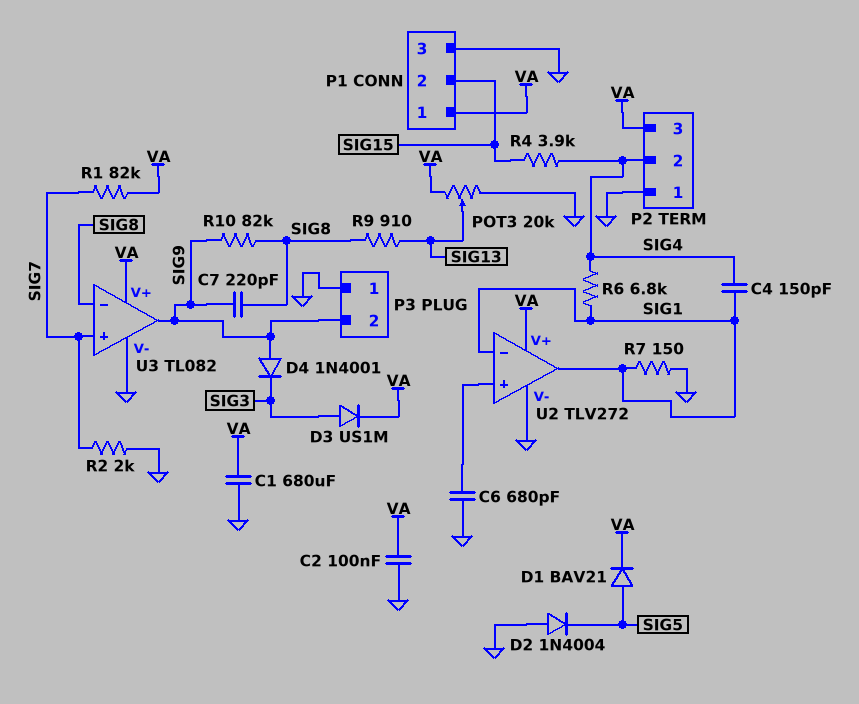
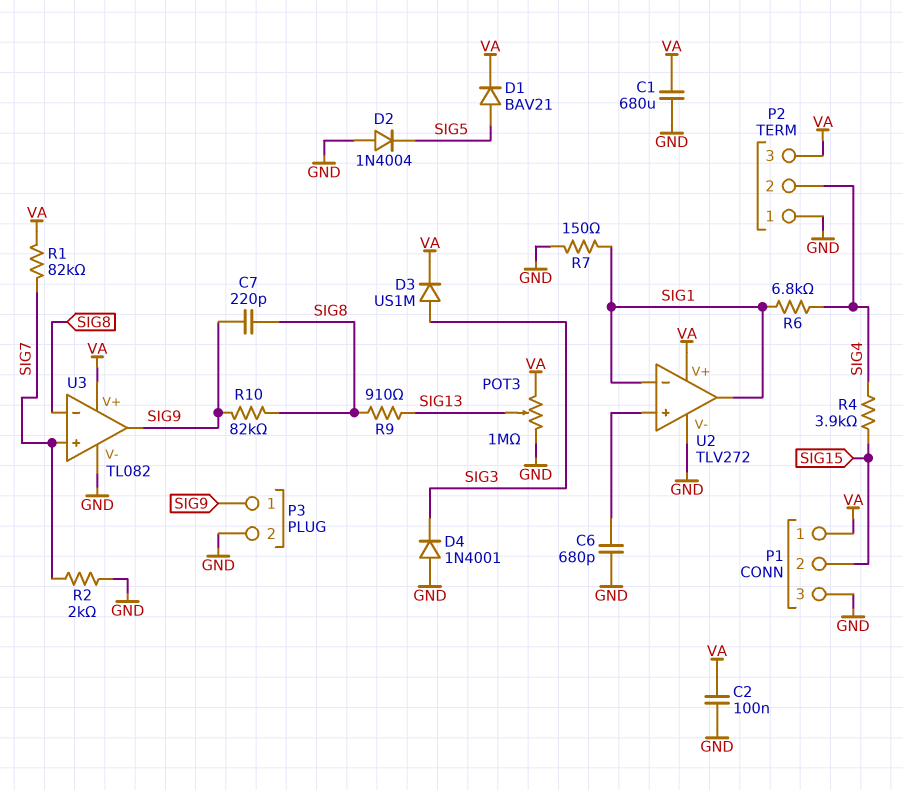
C4: 150pF (SIG1, SIG4) -> none
D4: diode 1N4001 (A SIG9, K SIG3) -> diode 1N4001 (A GND, K SIG3)
P3 pin 1: GND -> SIG9
P3 pin 2: SIG9 -> GND
POT3: 20k (GND, VA, wiper SIG13) -> 1M (GND, VA, wiper SIG13)

